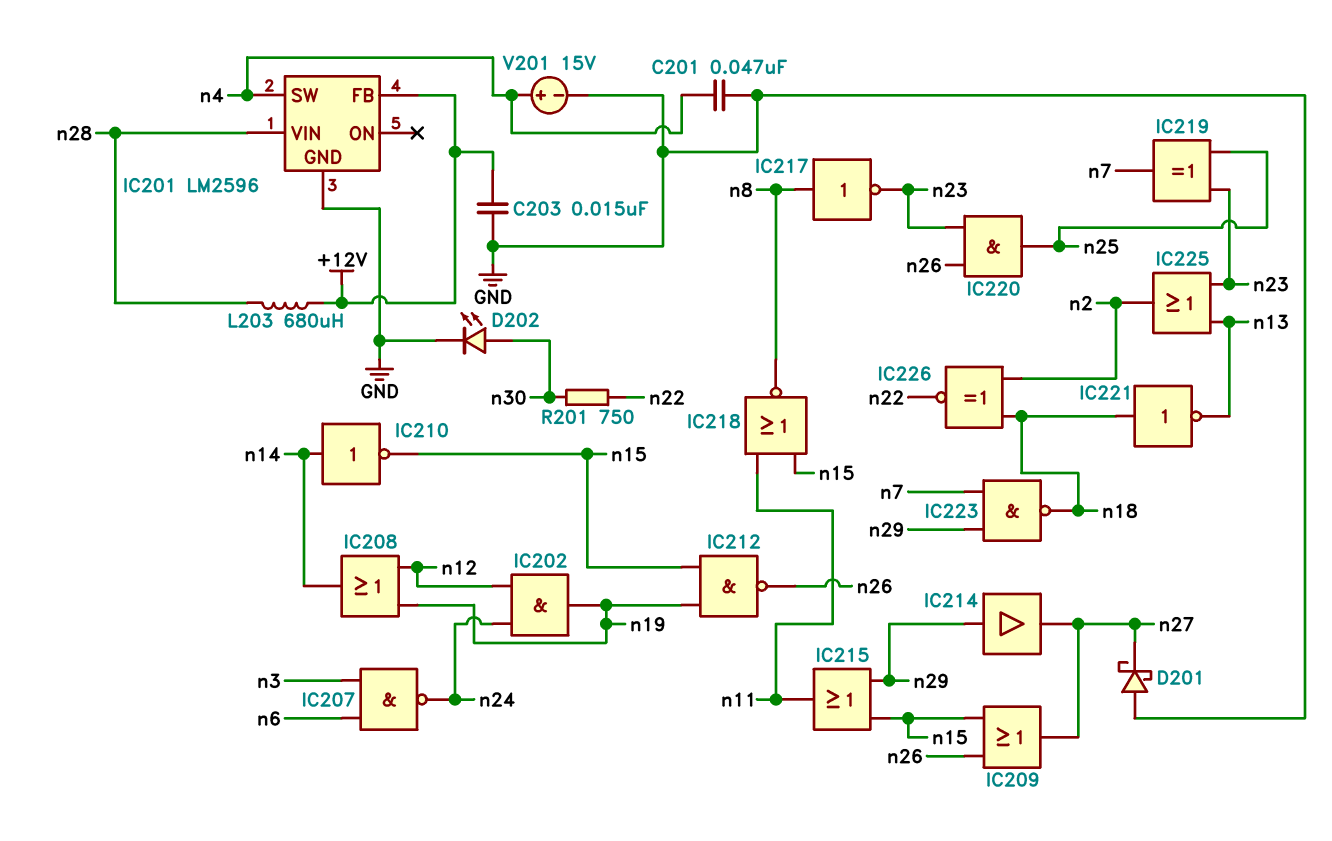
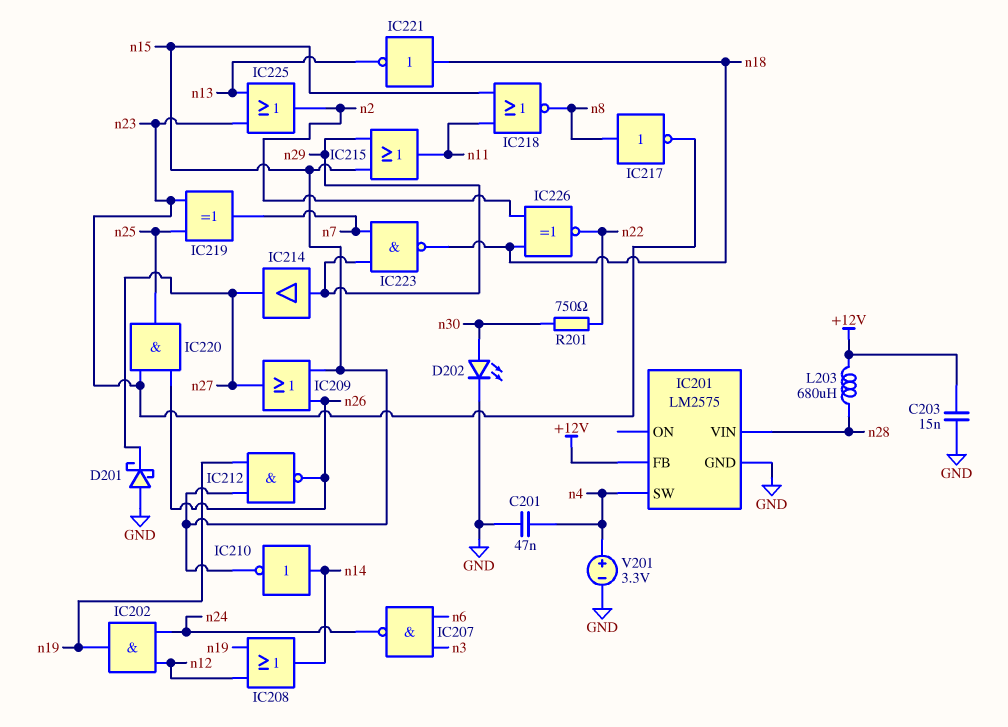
IC201: LM2596 -> LM2575
V201: 15V (plus n4, minus GND) -> 3.3V (plus n4, minus GND)

